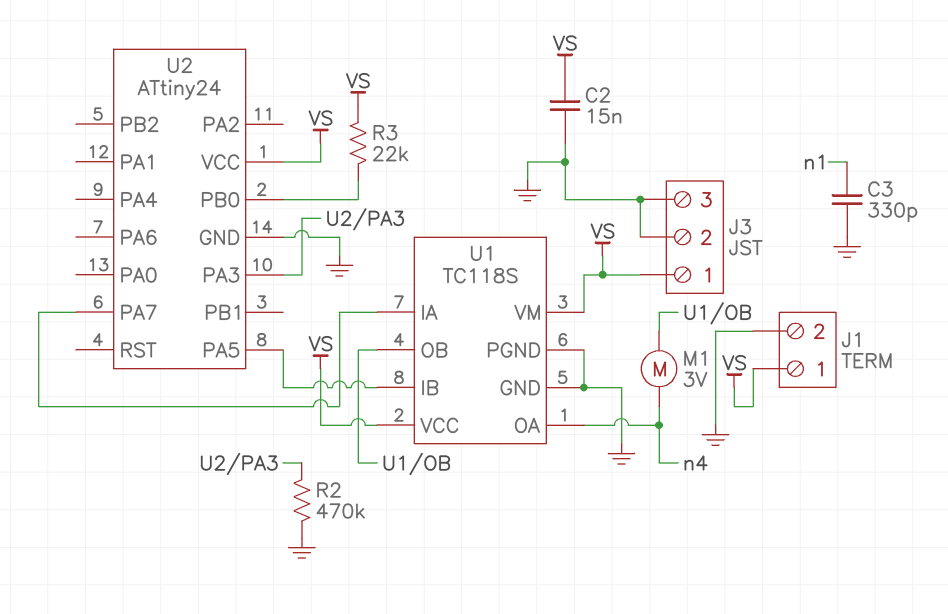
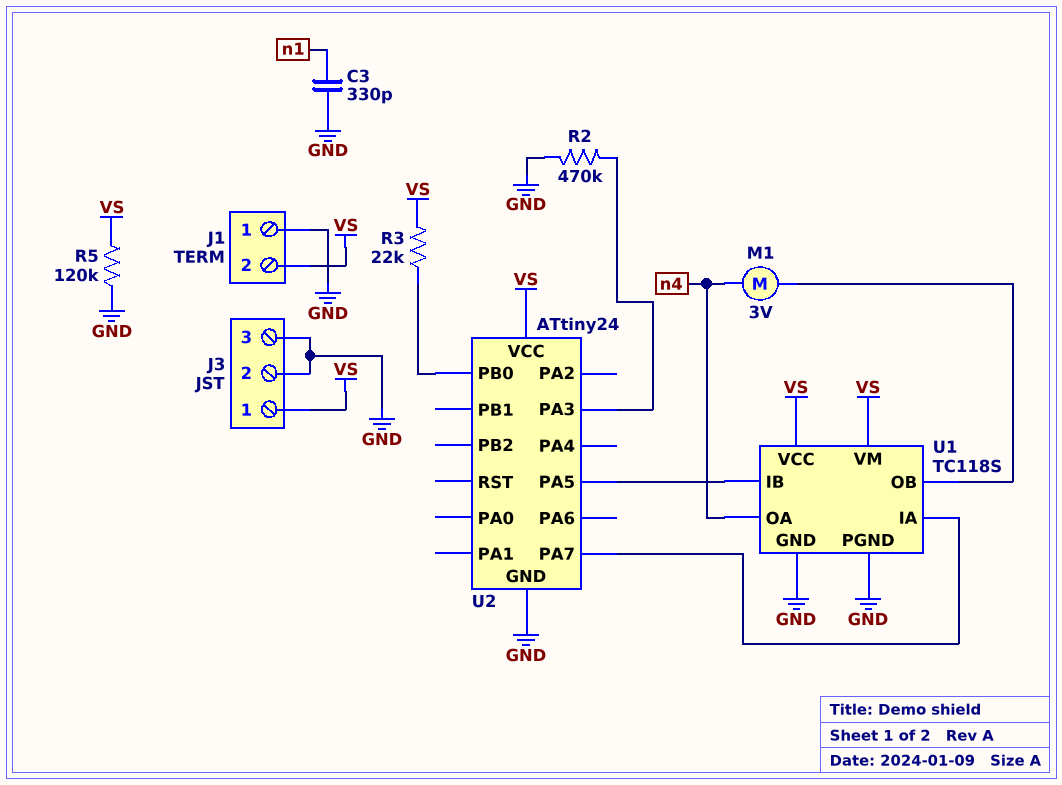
C2: 15nF (GND, VS) -> none
J1 pin 1: VS -> GND
J1 pin 2: GND -> VS
R5: none -> 120k (GND, VS)

